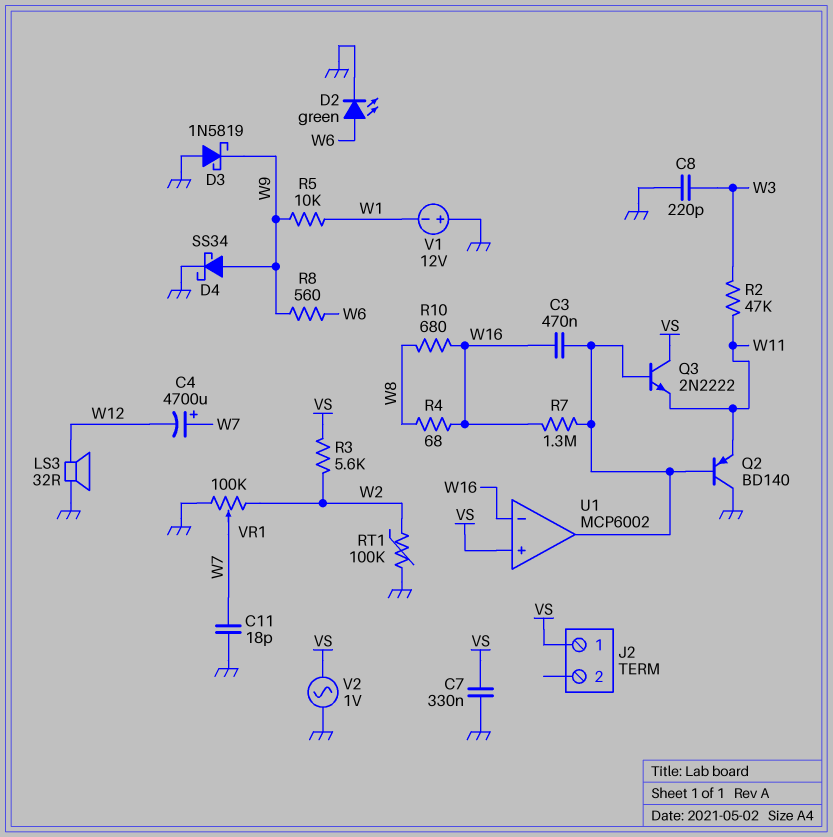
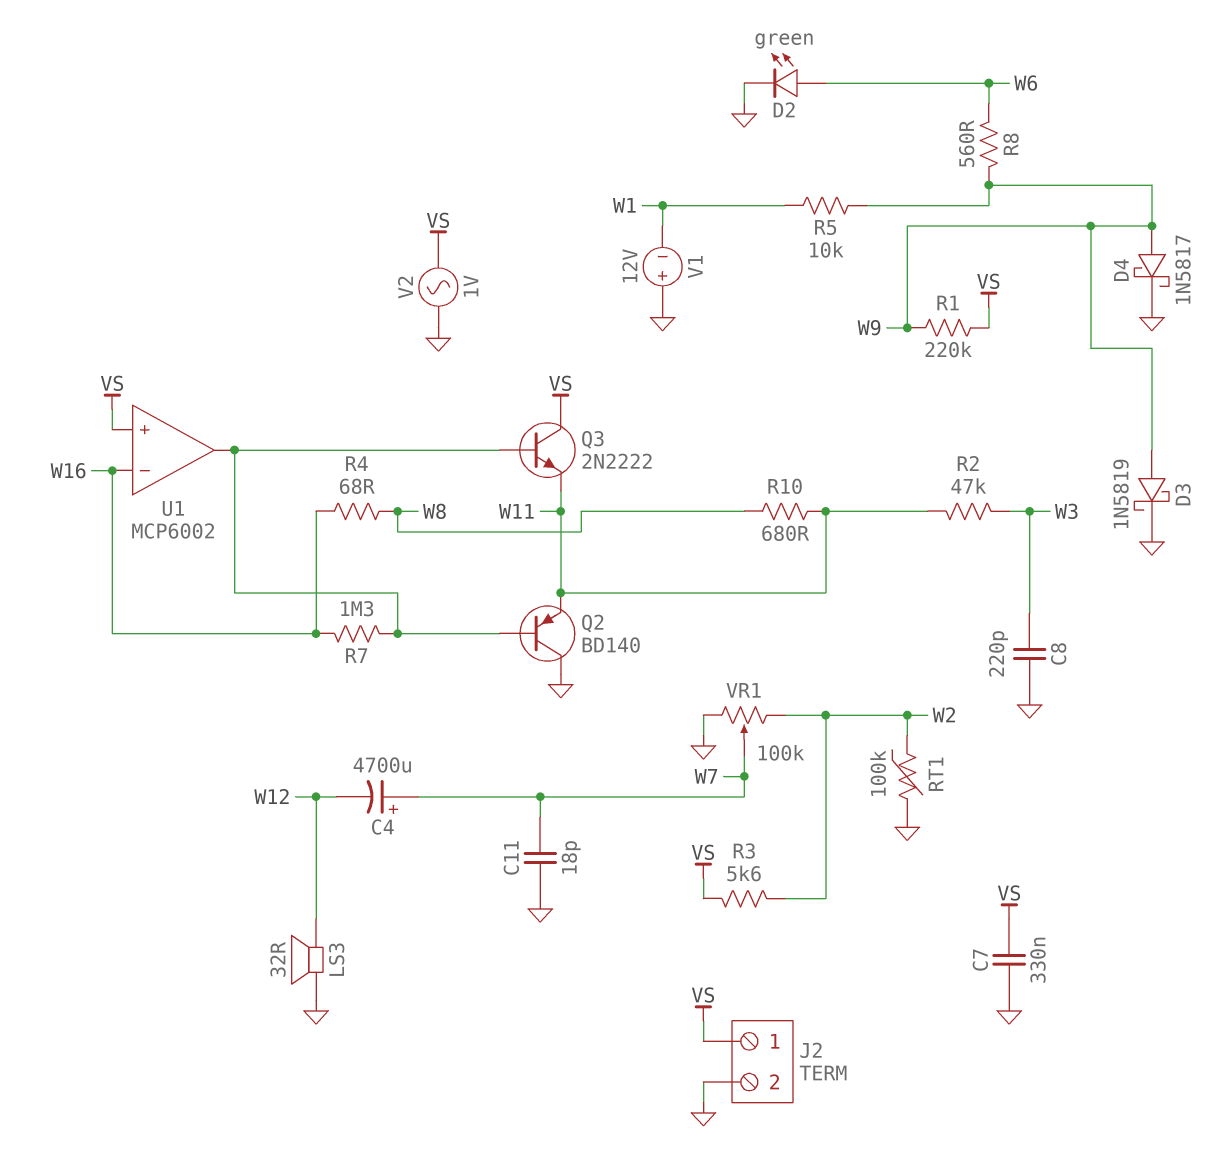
C3: 470nF (U1/out, W16) -> none
D3: schottky 1N5819 (A GND, K W9) -> schottky 1N5819 (A W9, K GND)
D4: schottky SS34 (A W9, K GND) -> schottky 1N5817 (A W9, K GND)
J2 pin 2: none -> GND
R1: none -> 220k (VS, W9)
R10: 680 (W8, W16) -> 680 (W8, W11)

